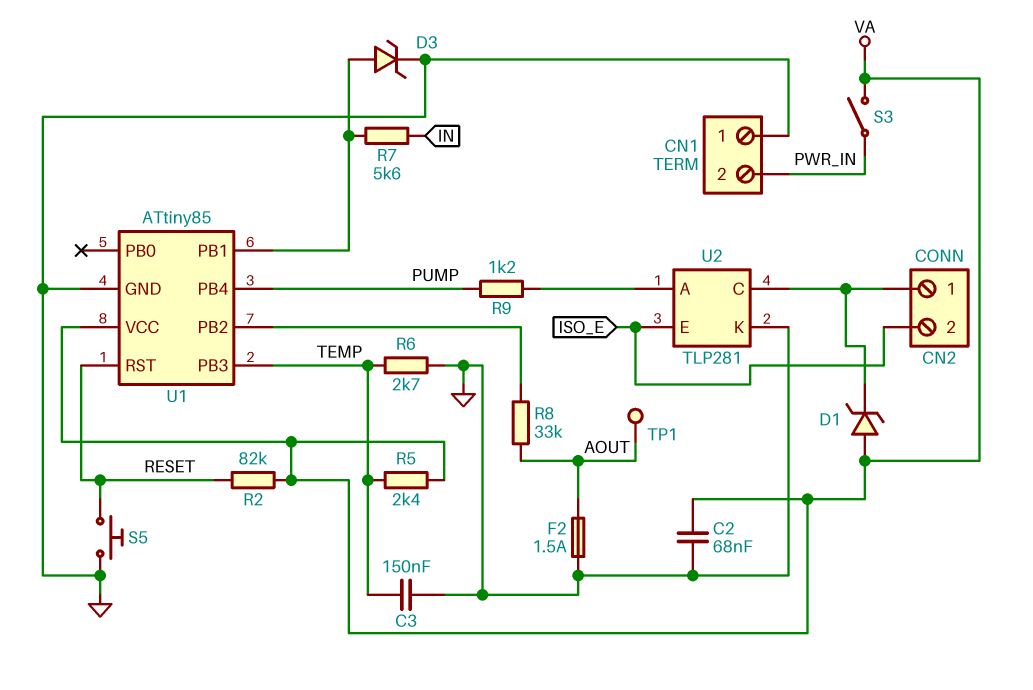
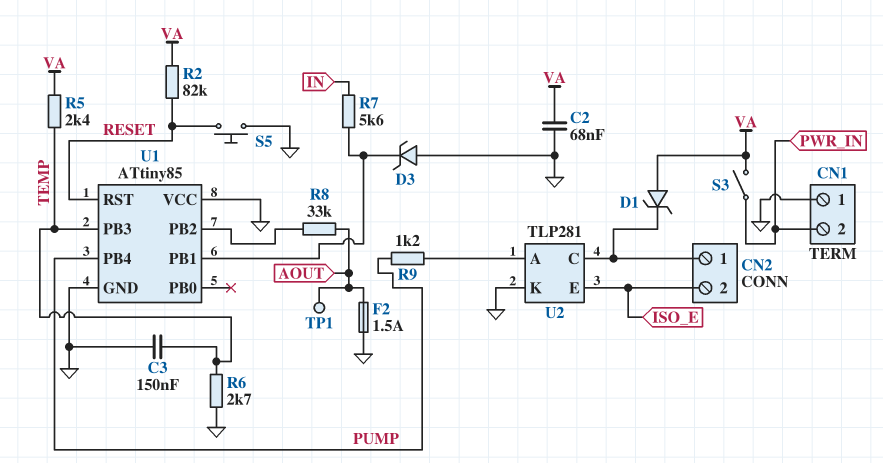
D3: zener (A U1/PB1, K GND) -> zener (A GND, K U1/PB1)
U1 pin VCC: VA -> GND

